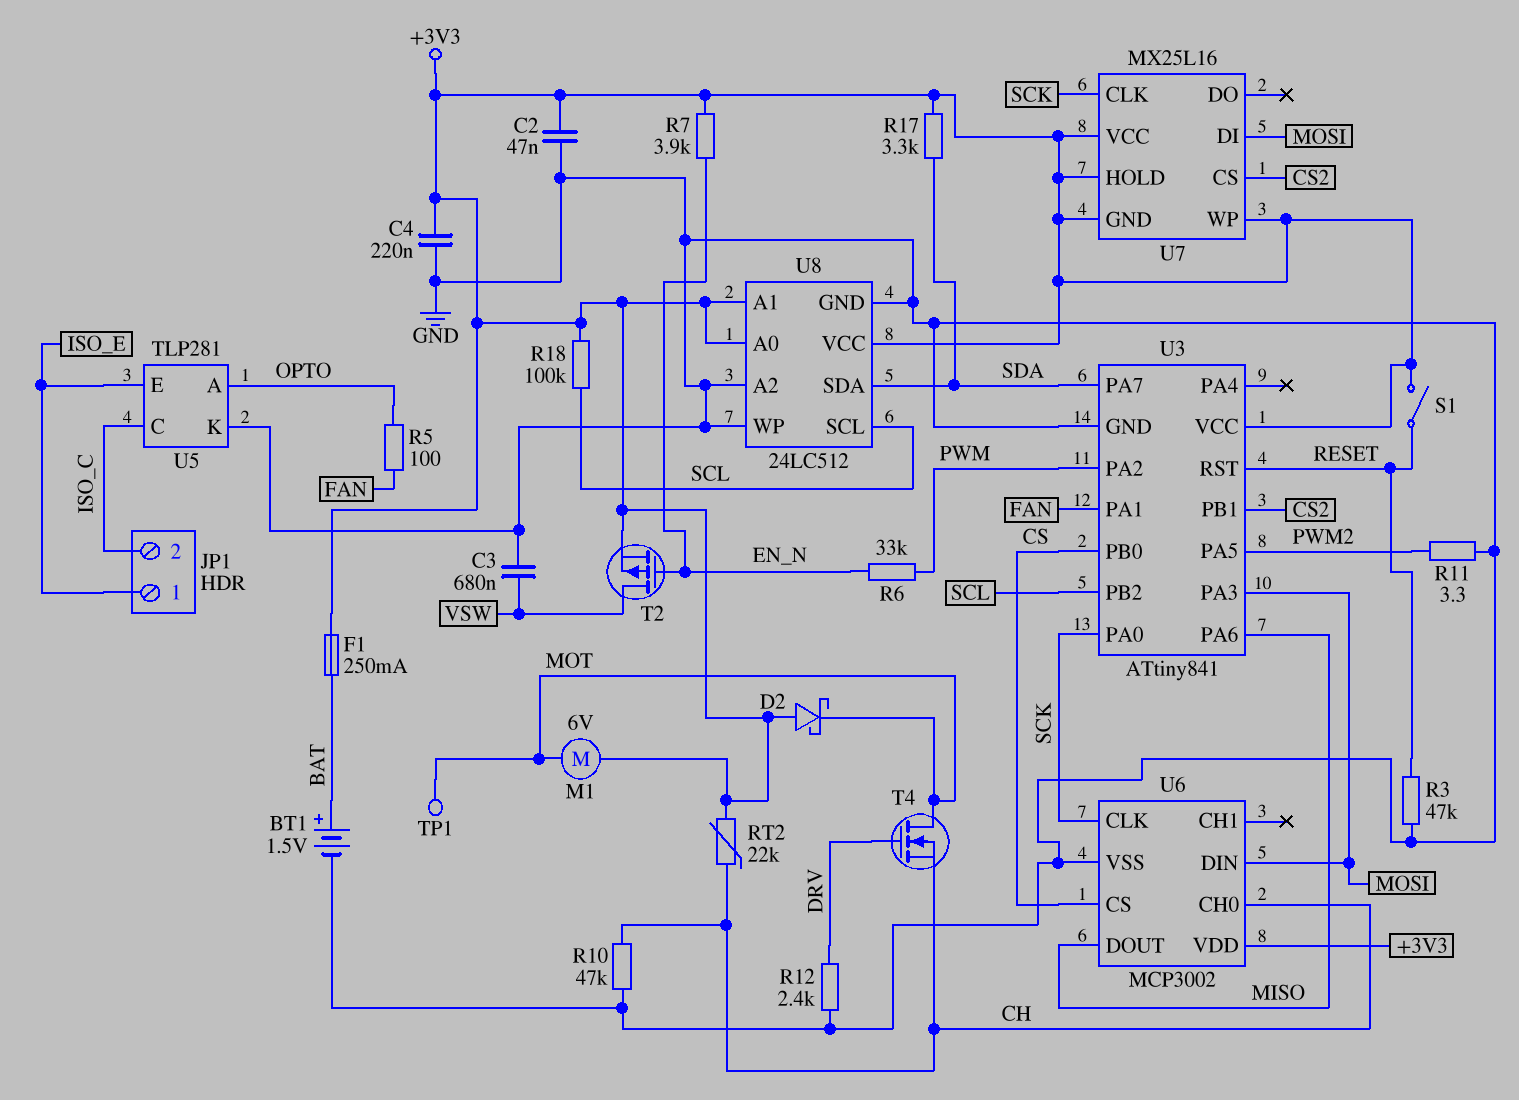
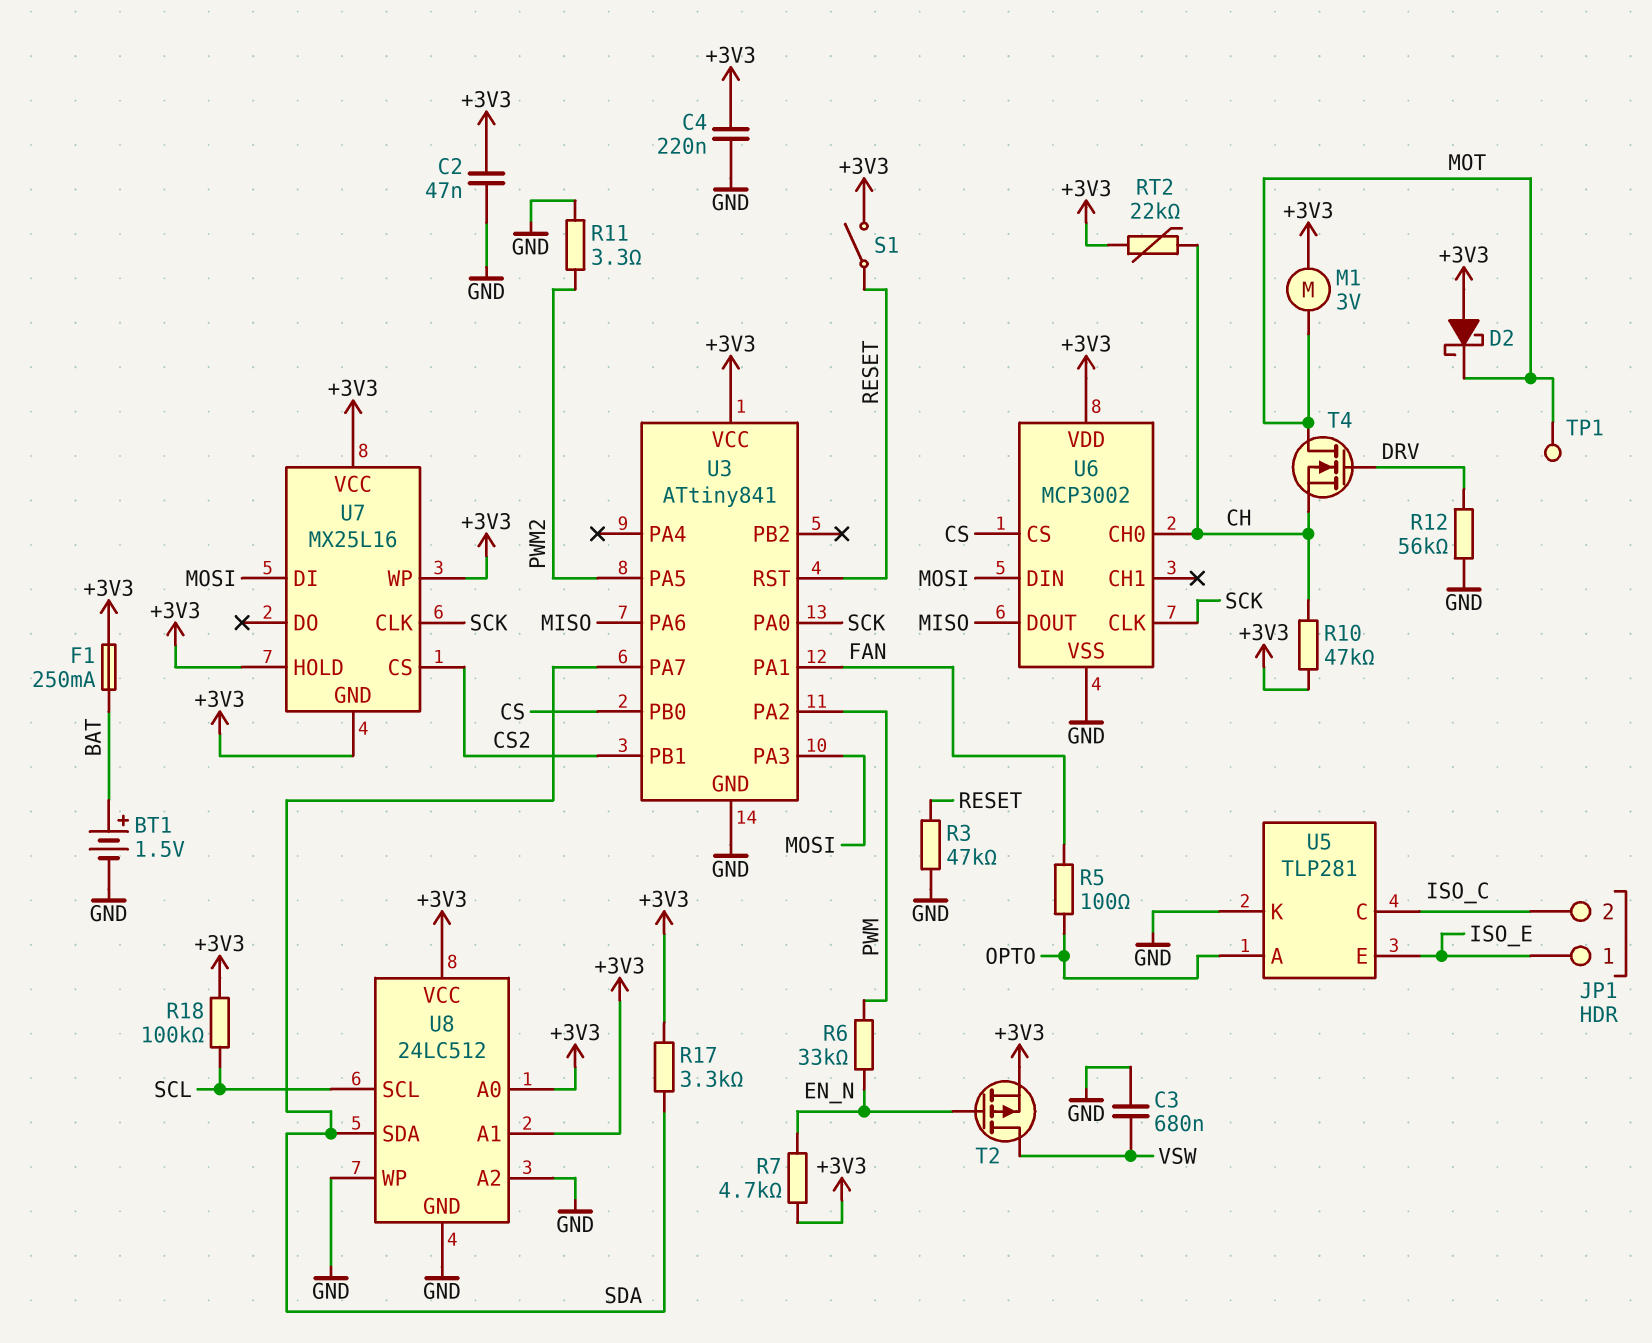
M1: motor 6V (+3V3, MOT) -> motor 3V (+3V3, MOT)
R7: 3.9k (+3V3, EN_N) -> 4.7k (+3V3, EN_N)
R10: 47k (CH, GND) -> 47k (+3V3, CH)
R12: 2.4k (DRV, GND) -> 56k (DRV, GND)
U3 pin PB2: SCL -> none

